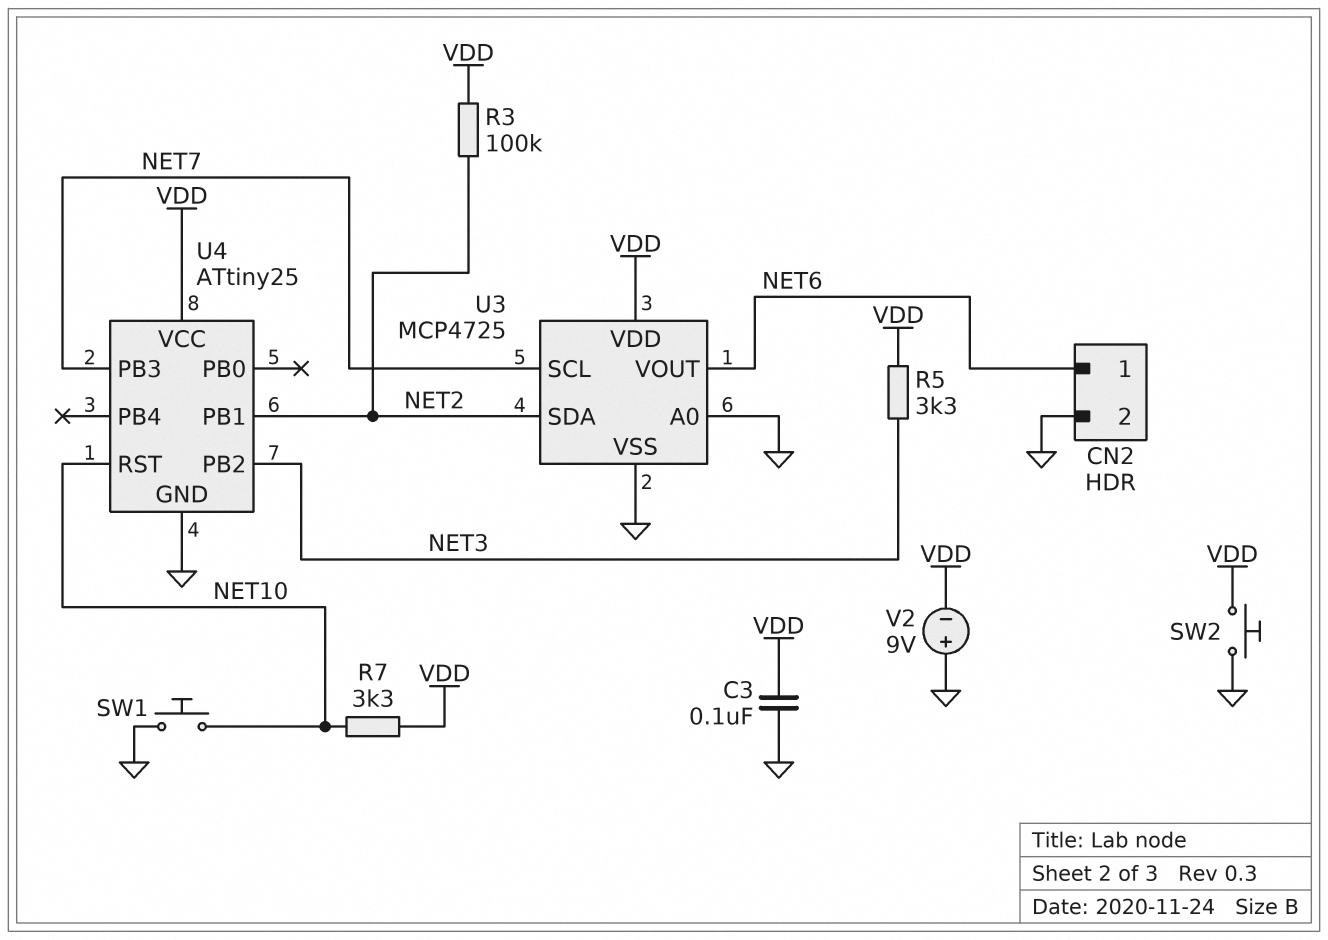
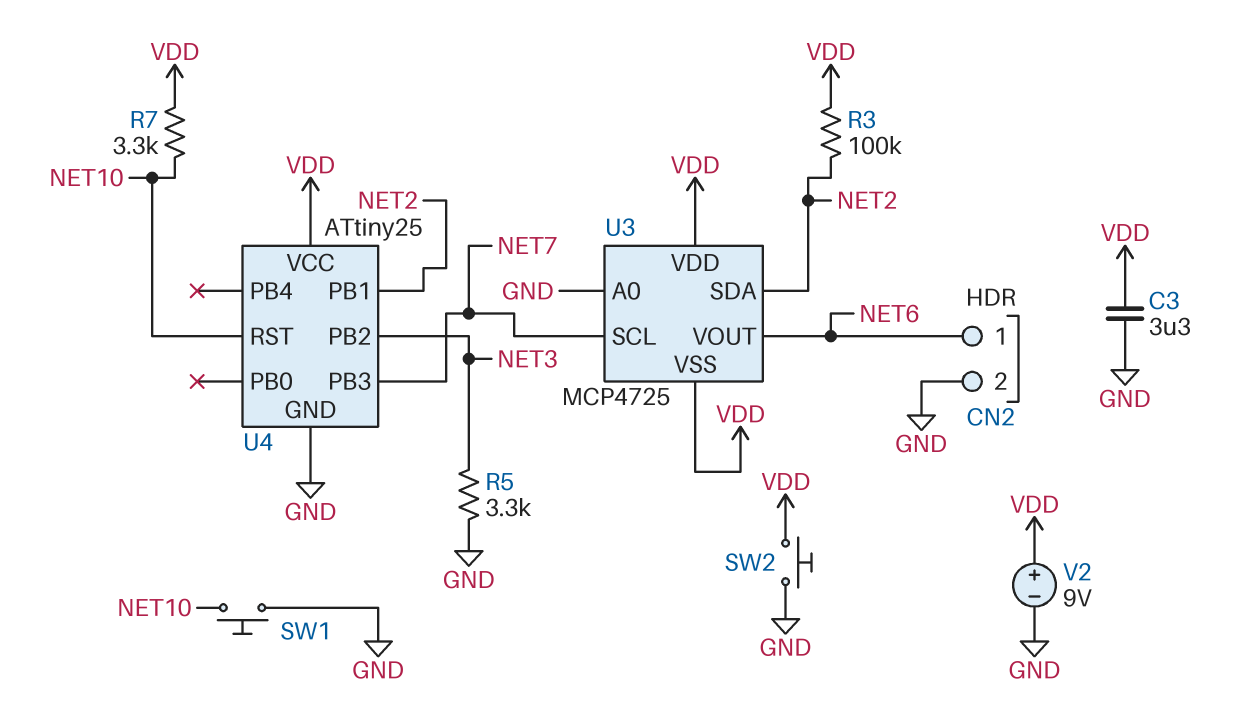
C3: 100nF (GND, VDD) -> 3.3uF (GND, VDD)
R5: 3.3k (NET3, VDD) -> 3.3k (GND, NET3)
U3 pin VSS: GND -> VDD
V2: 9V (plus GND, minus VDD) -> 9V (plus VDD, minus GND)

